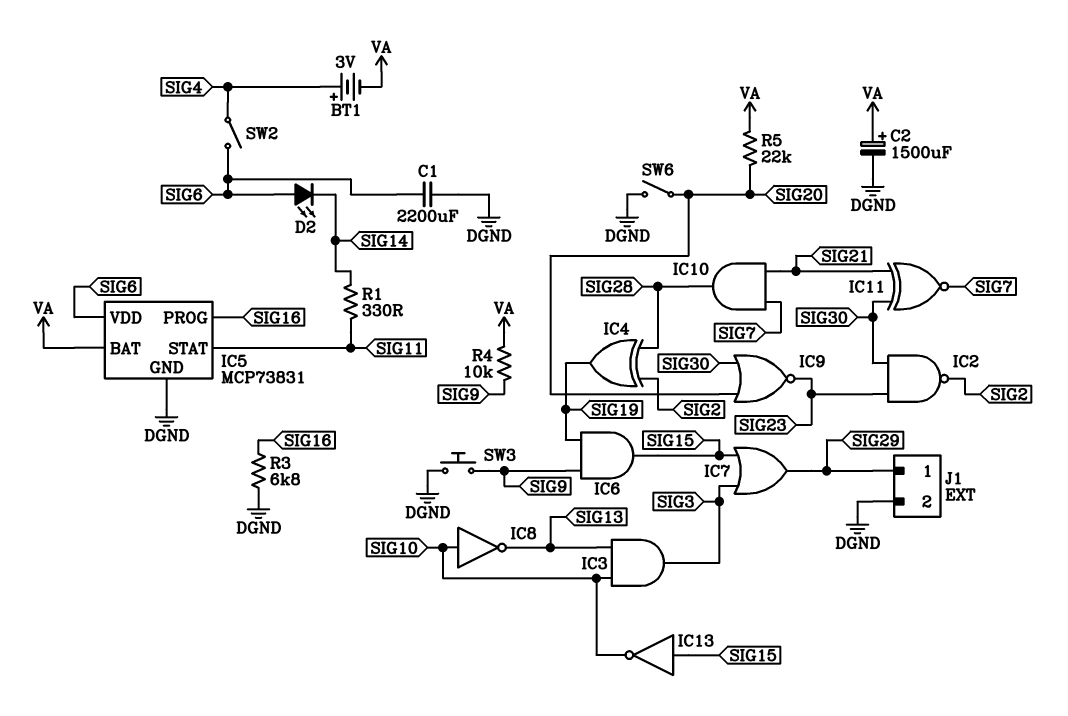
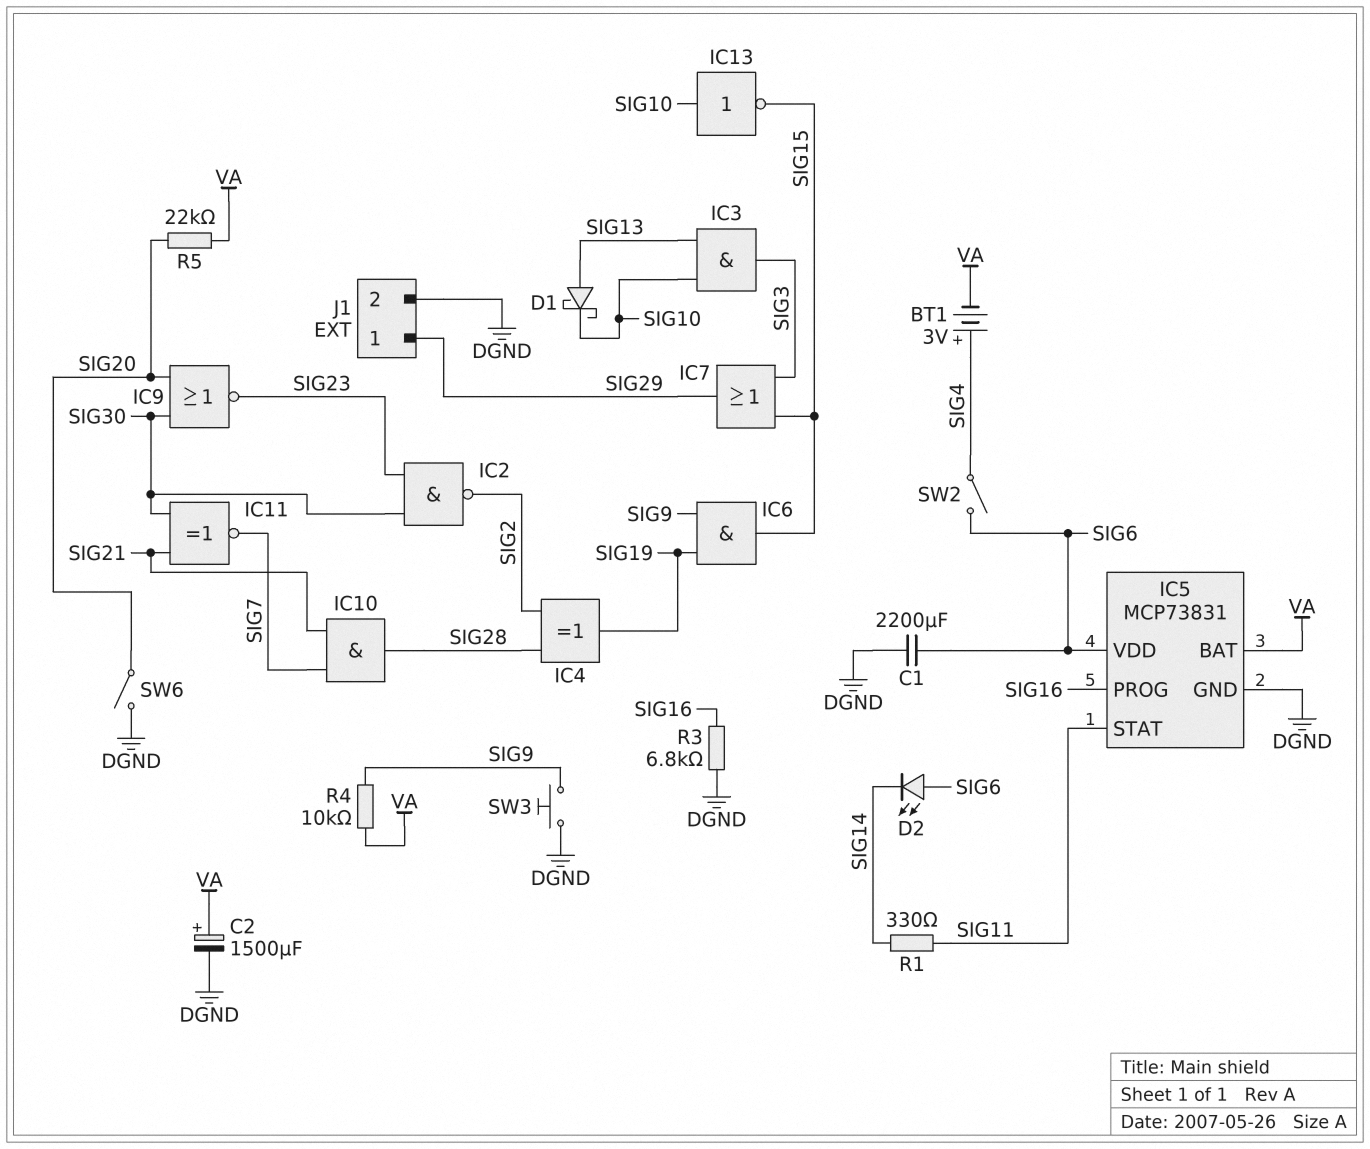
D1: none -> schottky (A SIG13, K SIG10)
IC8: NOT (in SIG10, out SIG13) -> none
IC13: NOT (in SIG15, out SIG10) -> NOT (in SIG10, out SIG15)

